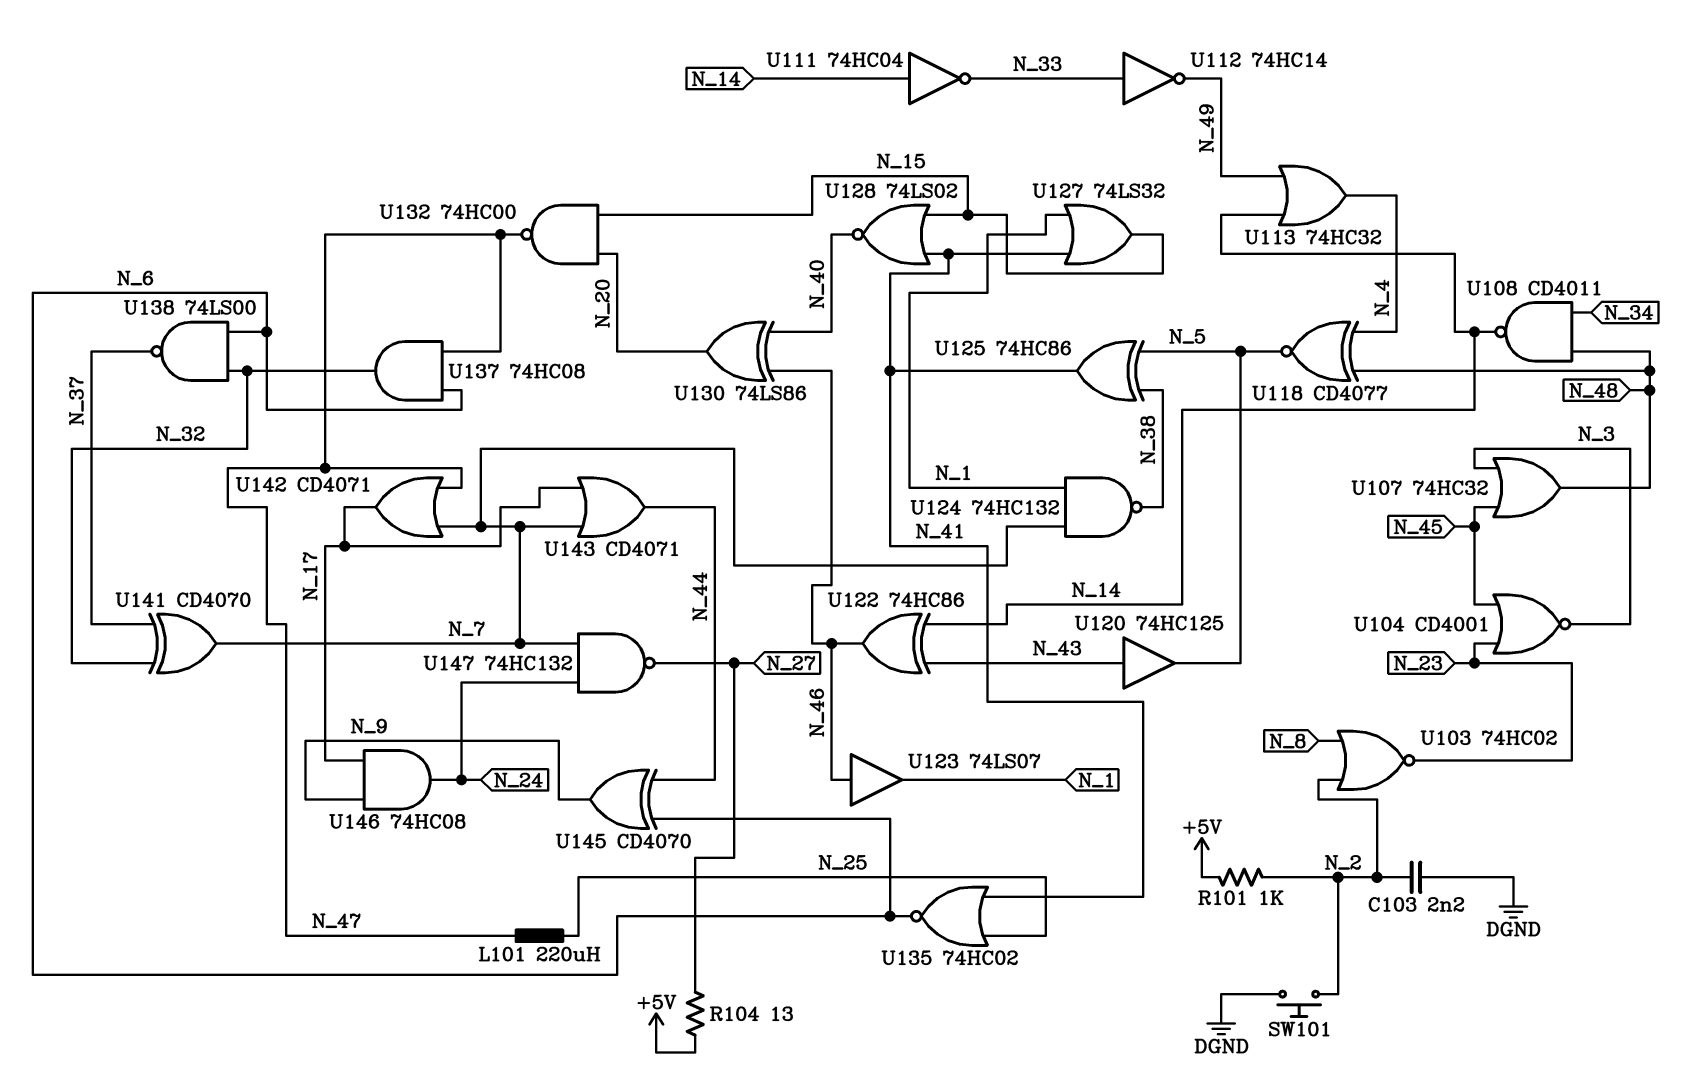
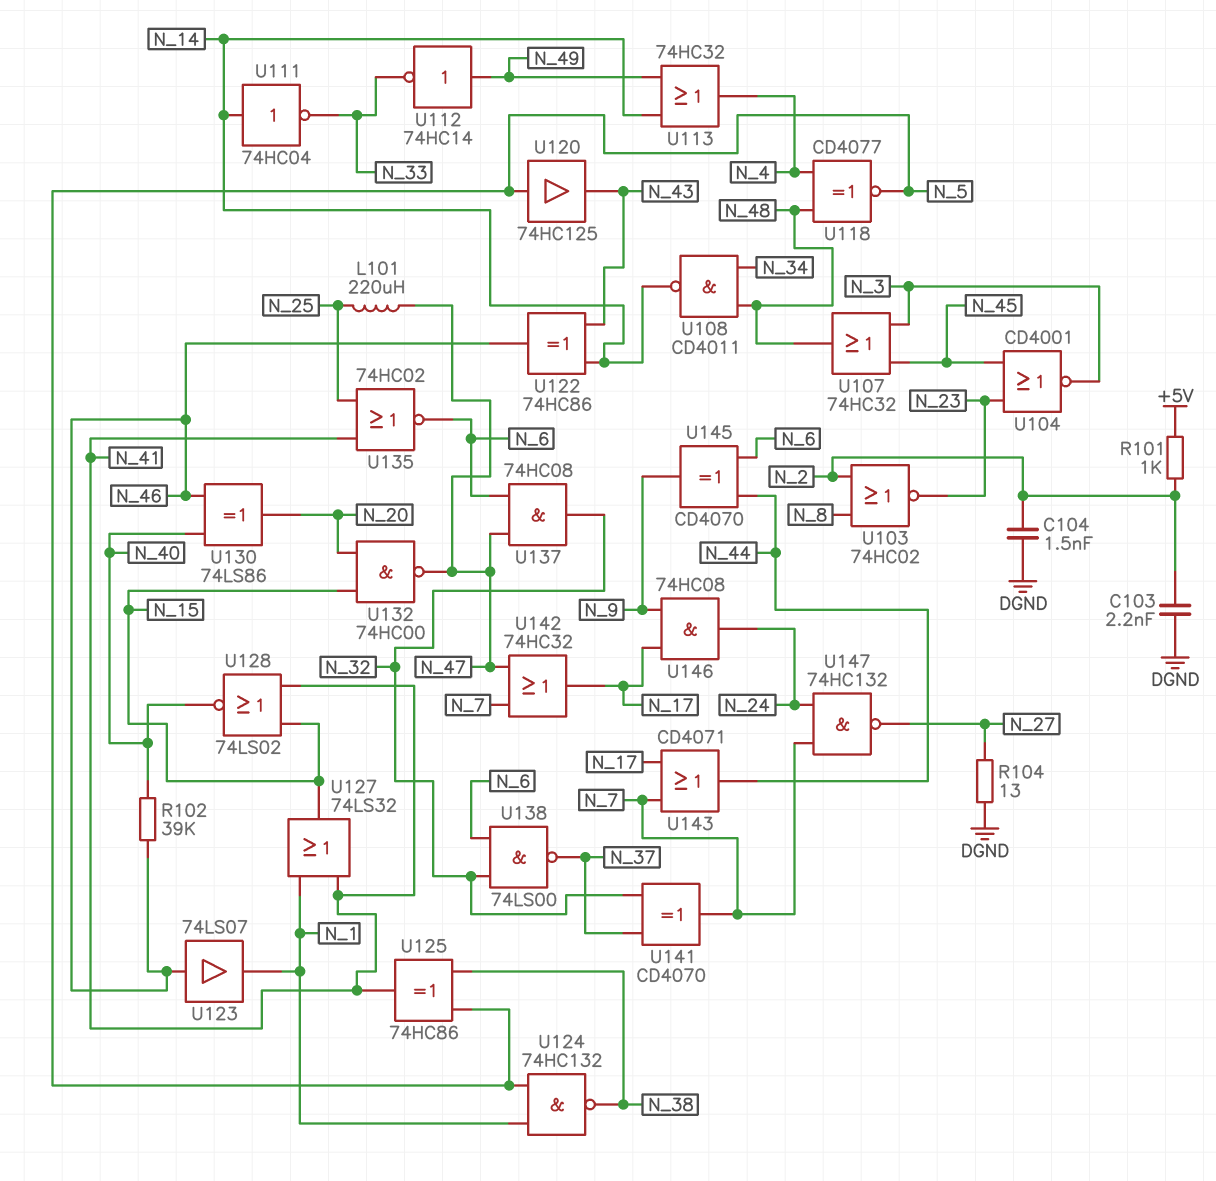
C104: none -> 1.5nF (DGND, N_2)
R102: none -> 39k (N_40, N_46)
R104: 13 (+5V, N_27) -> 13 (DGND, N_27)
SW101: button (DGND, N_2) -> none
U112: NOT 74HC14 (in N_33, out N_49) -> NOT 74HC14 (in N_49, out N_33)
U120: buffer 74HC125 (in N_43, out N_5) -> buffer 74HC125 (in N_5, out N_43)
U124: NAND 74HC132 (in N_1, in N_7, out N_38) -> NAND 74HC132 (in N_1, in N_5, out N_38)
U142: OR CD4071 (in N_7, in N_47, out N_17) -> OR 74HC32 (in N_7, in N_47, out N_17)

